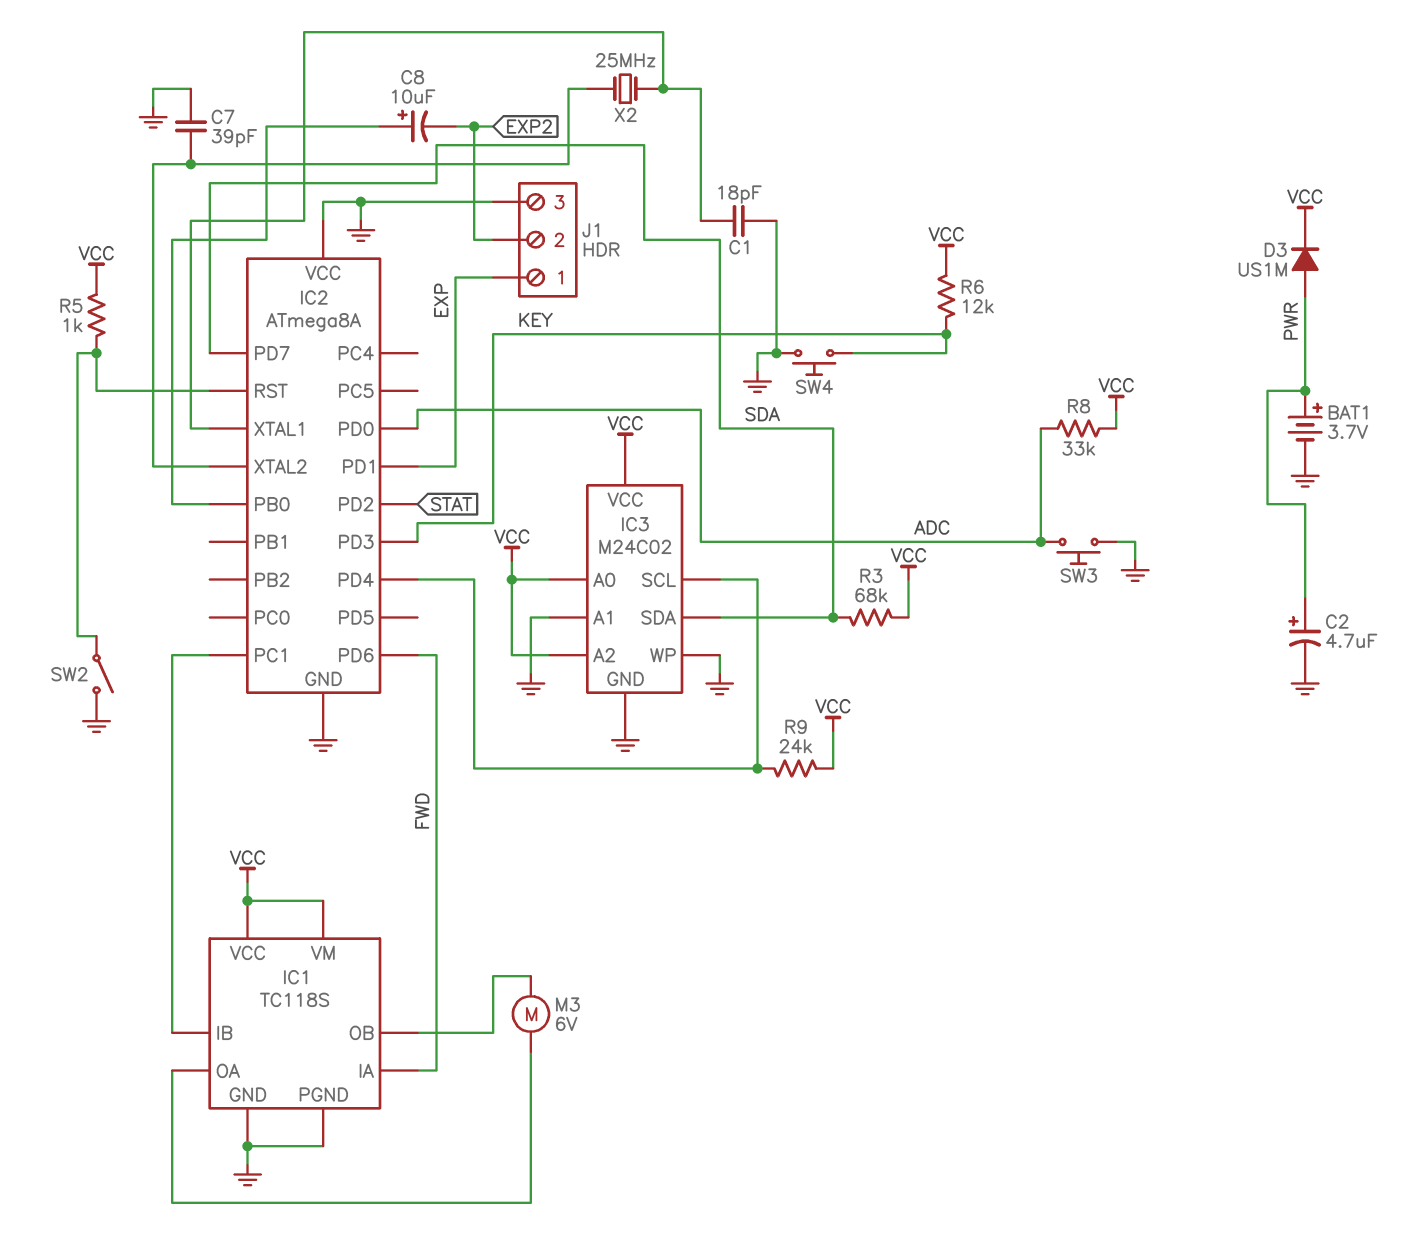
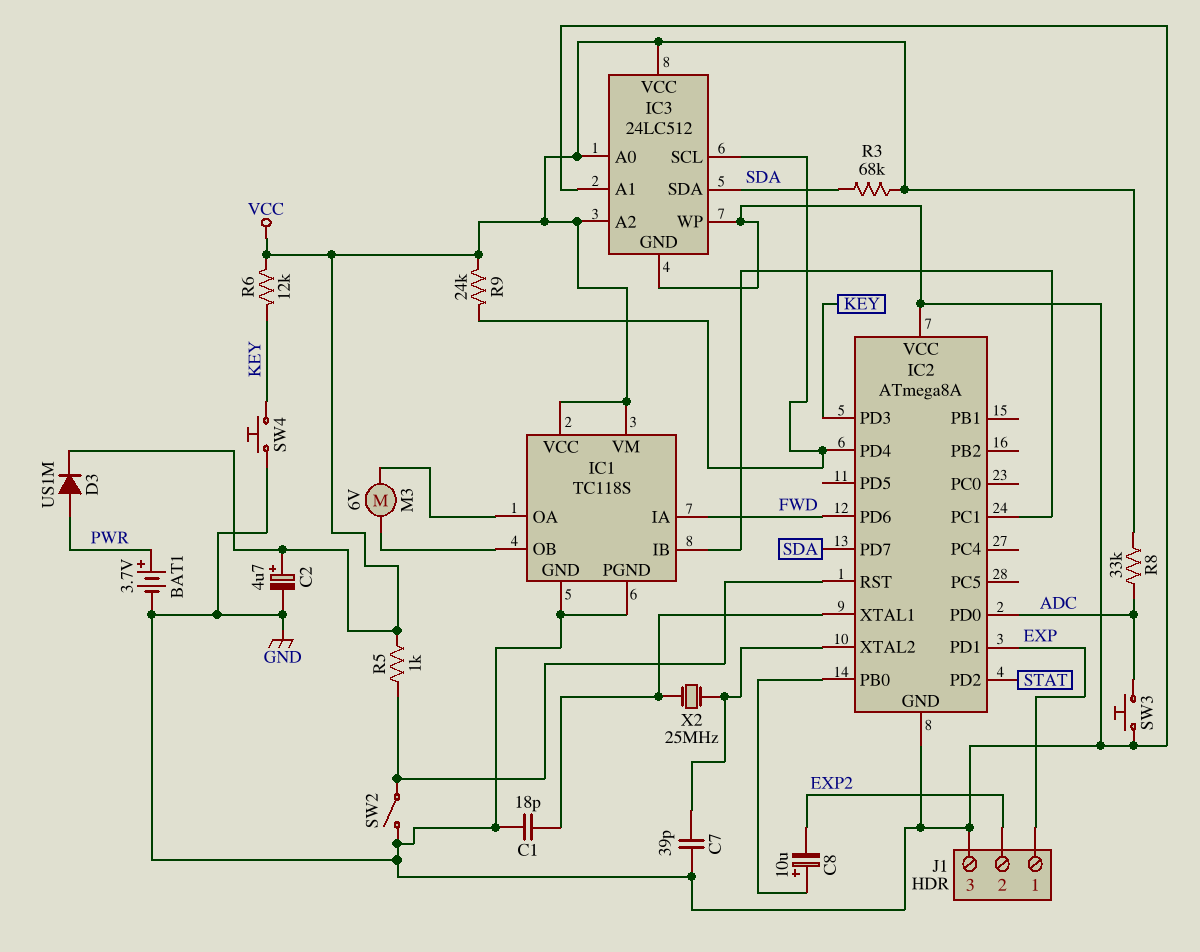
C2: 4.7uF (plus PWR, minus GND) -> 4.7uF (plus VCC, minus GND)
IC3: M24C02 -> 24LC512

